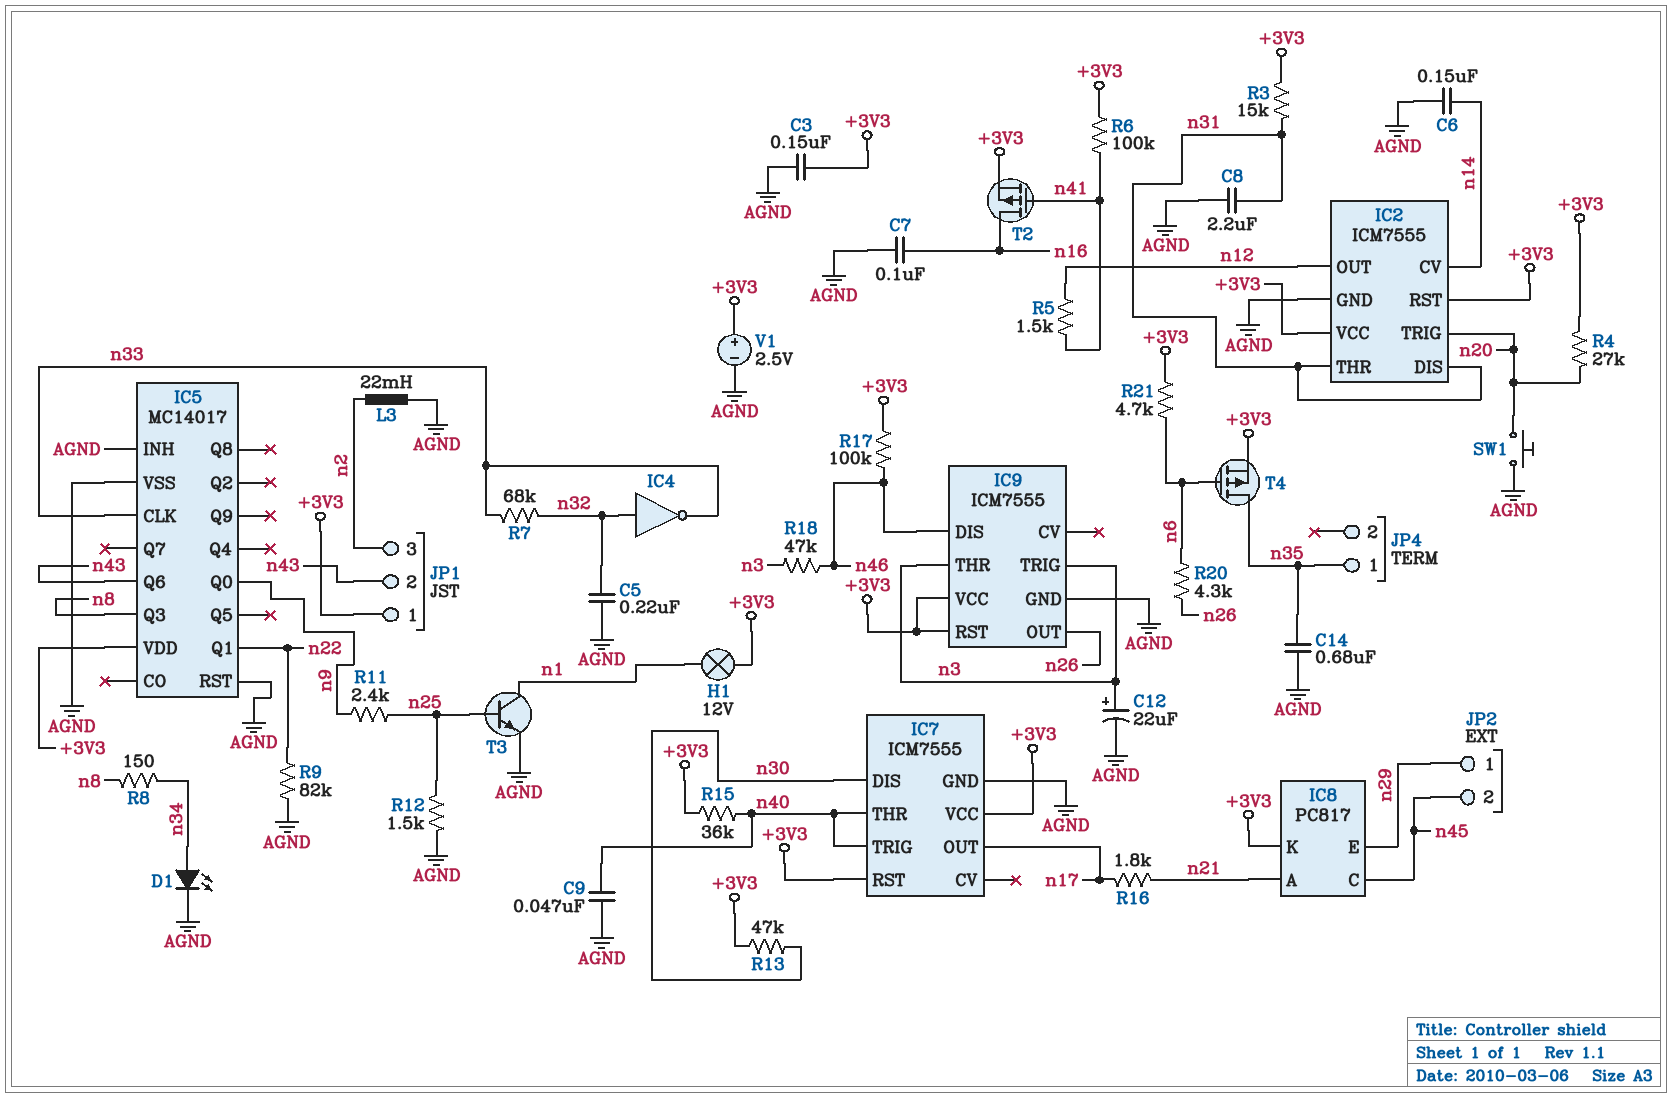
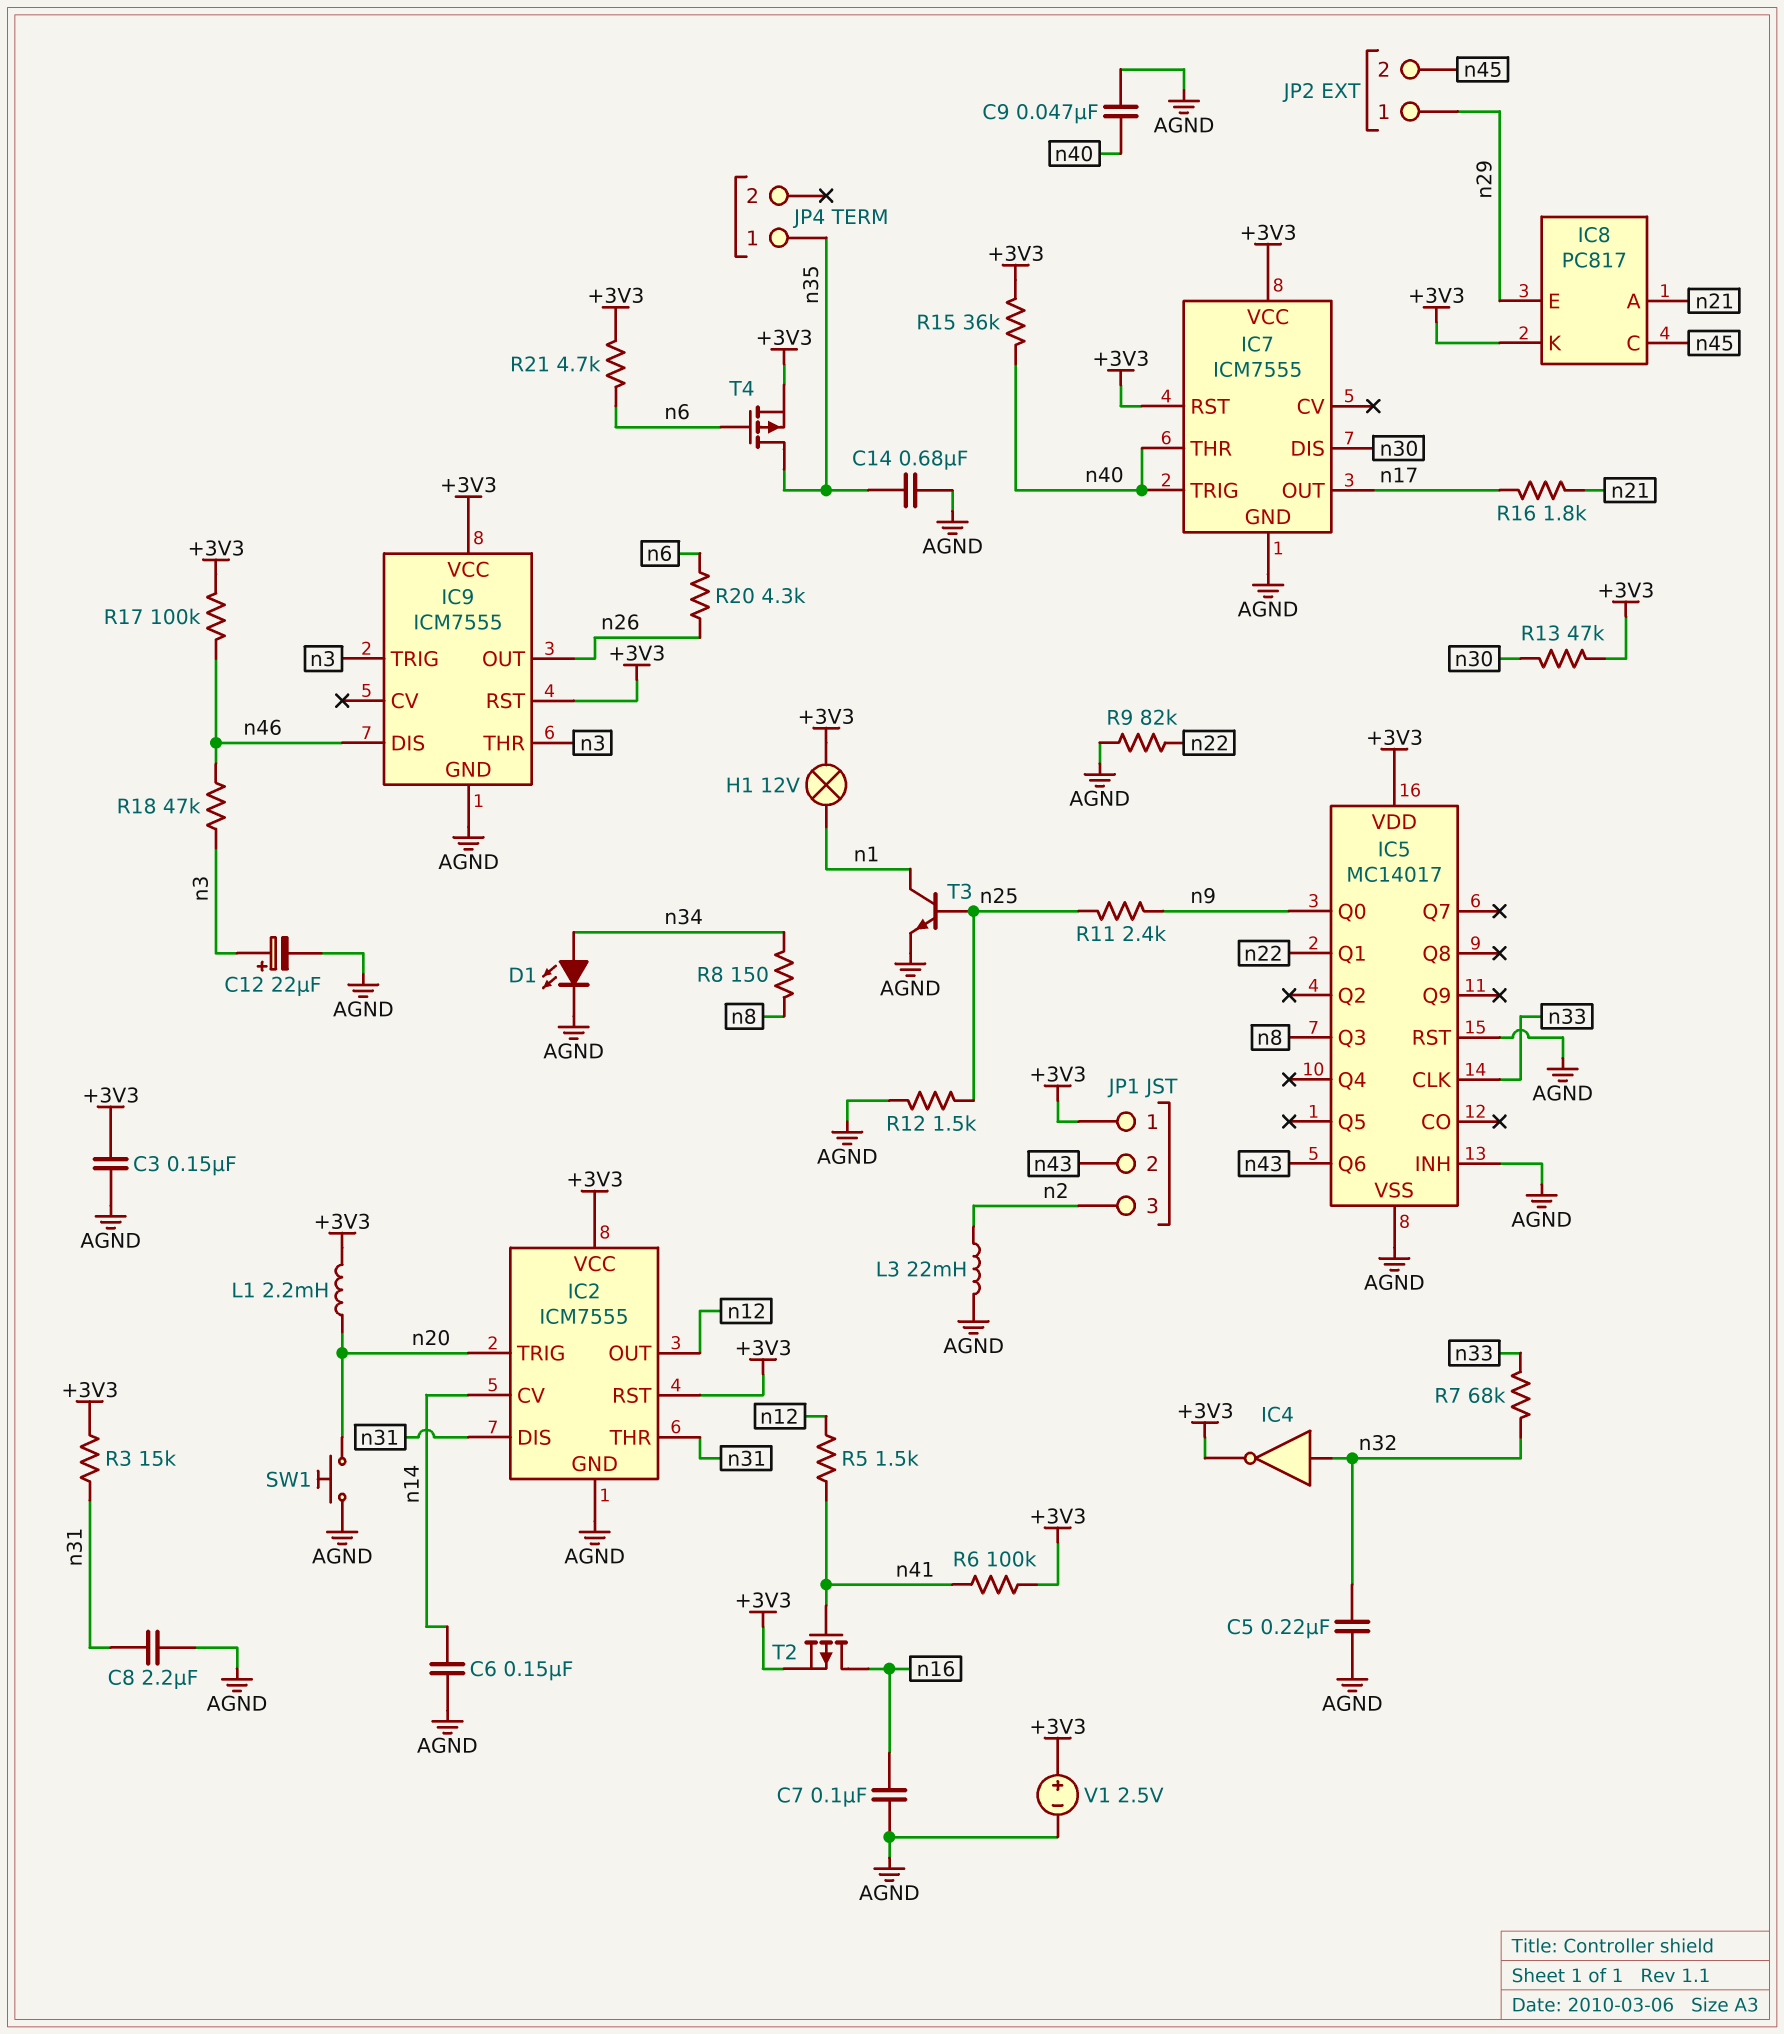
IC4: NOT (in n32, out n33) -> NOT (in n32, out +3V3)
L1: none -> 2.2mH (+3V3, n20)
R4: 27k (+3V3, n20) -> none

